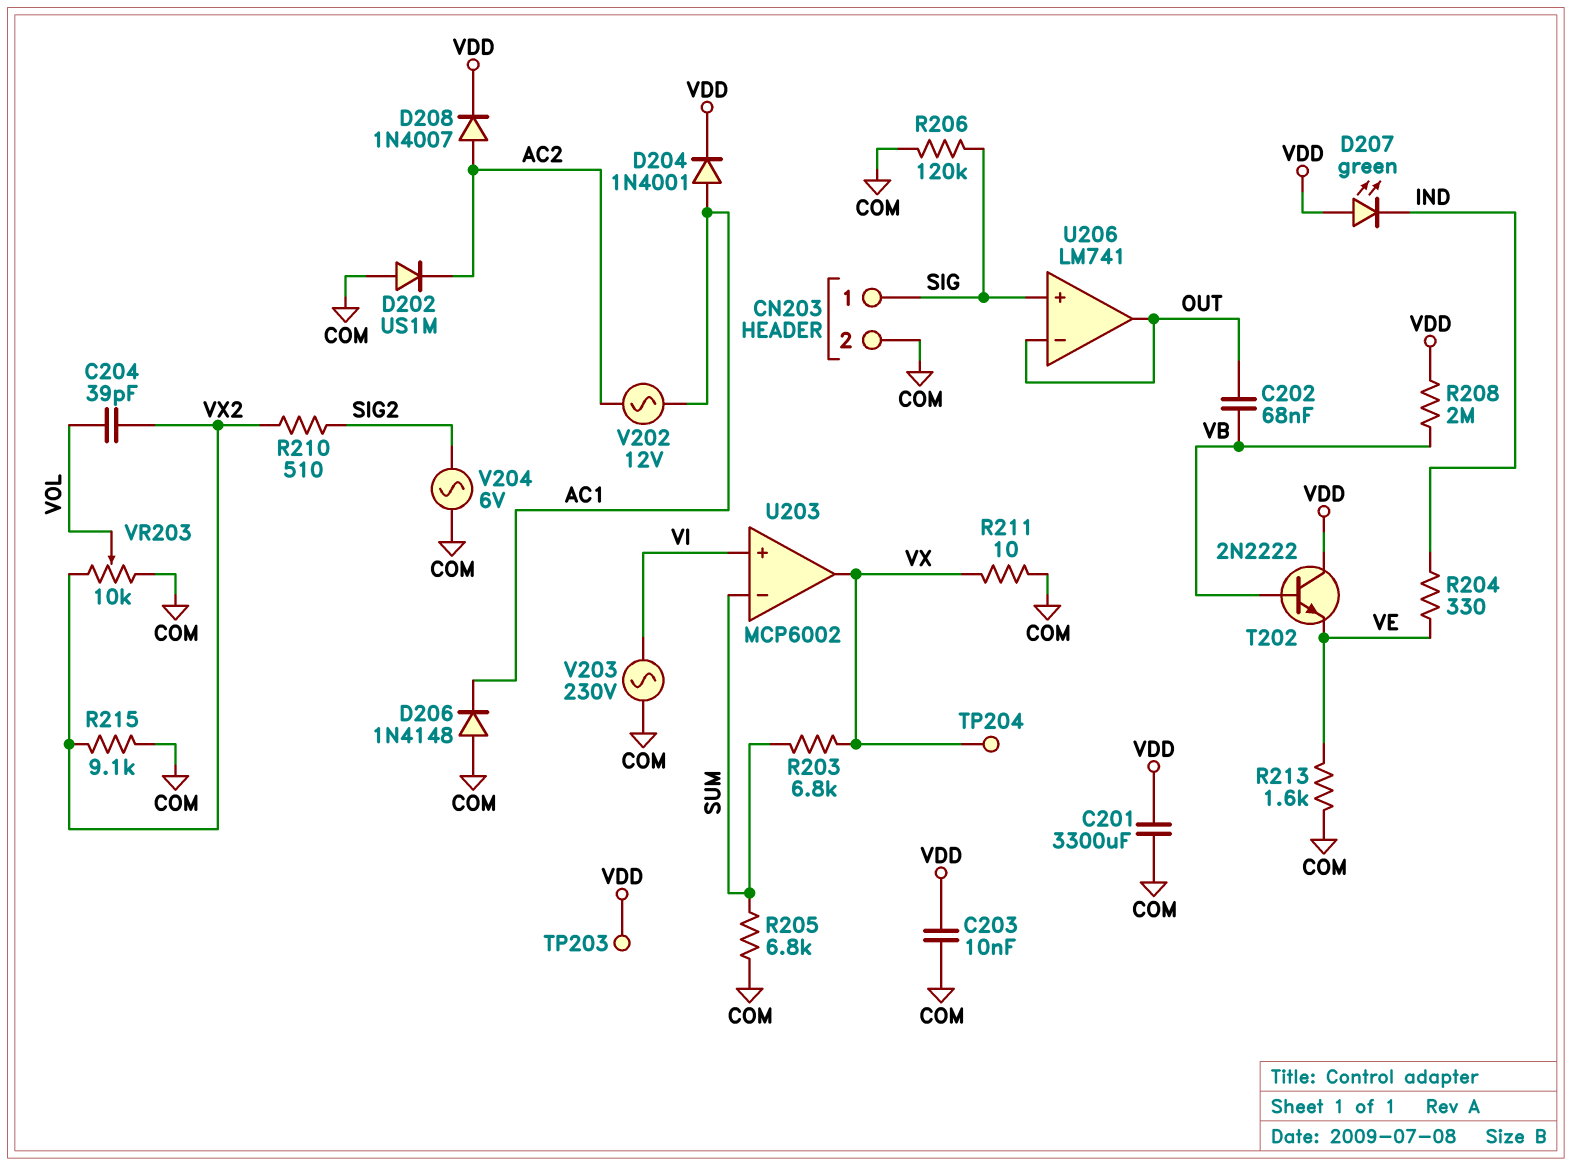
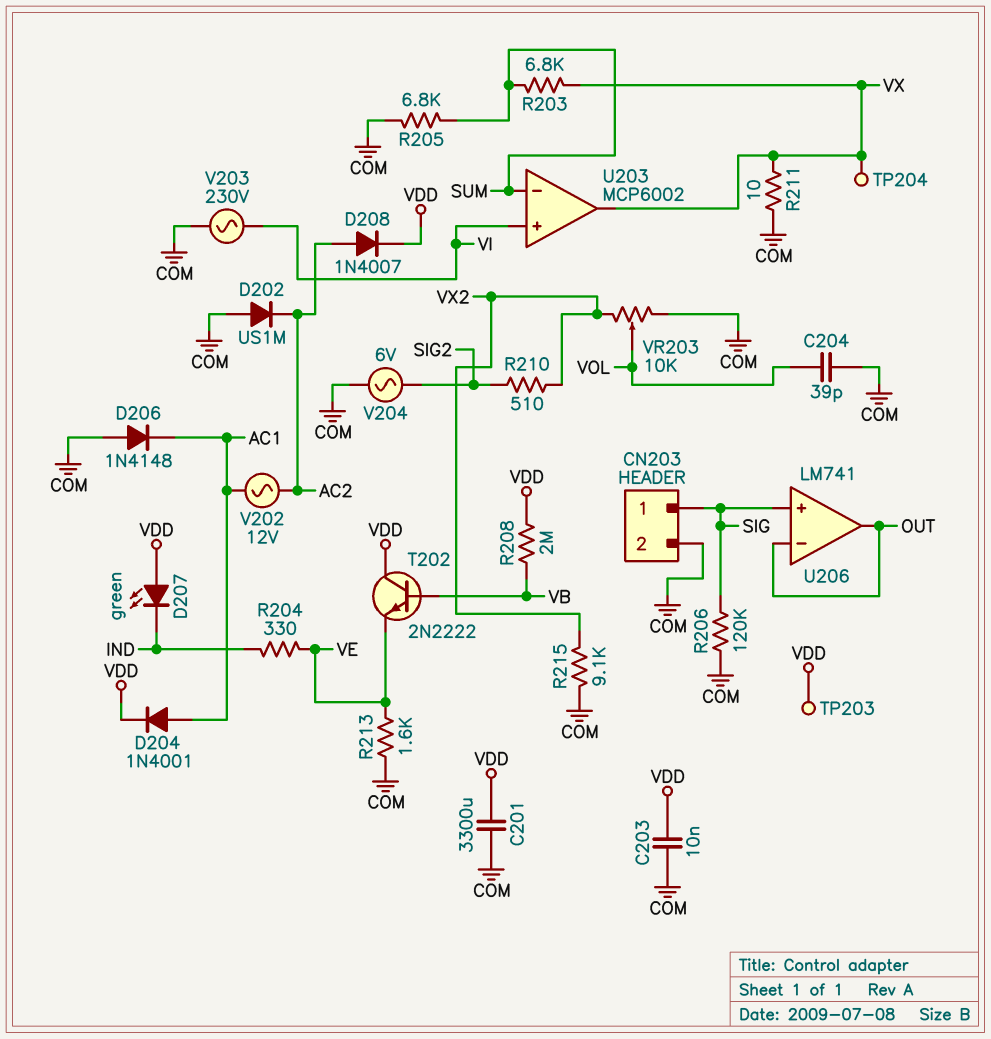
C202: 68nF (OUT, VB) -> none
C204: 39pF (VOL, VX2) -> 39pF (COM, VOL)

